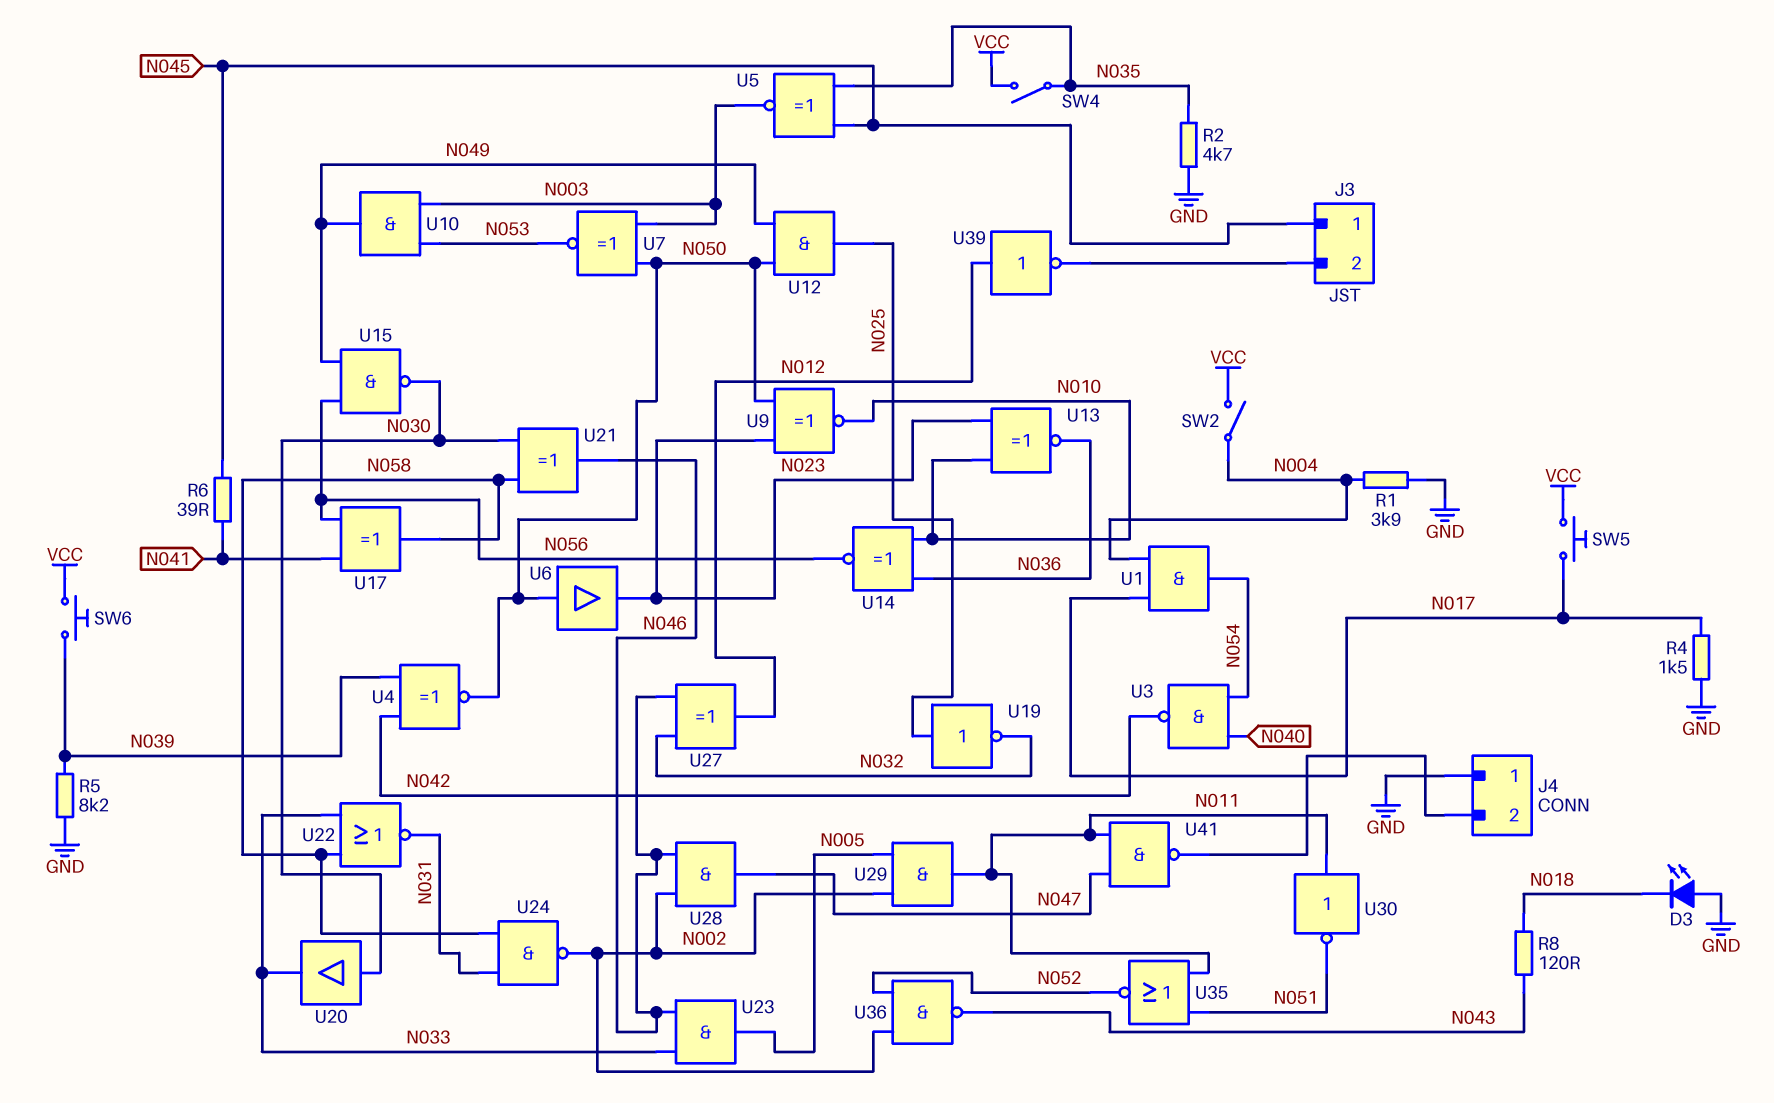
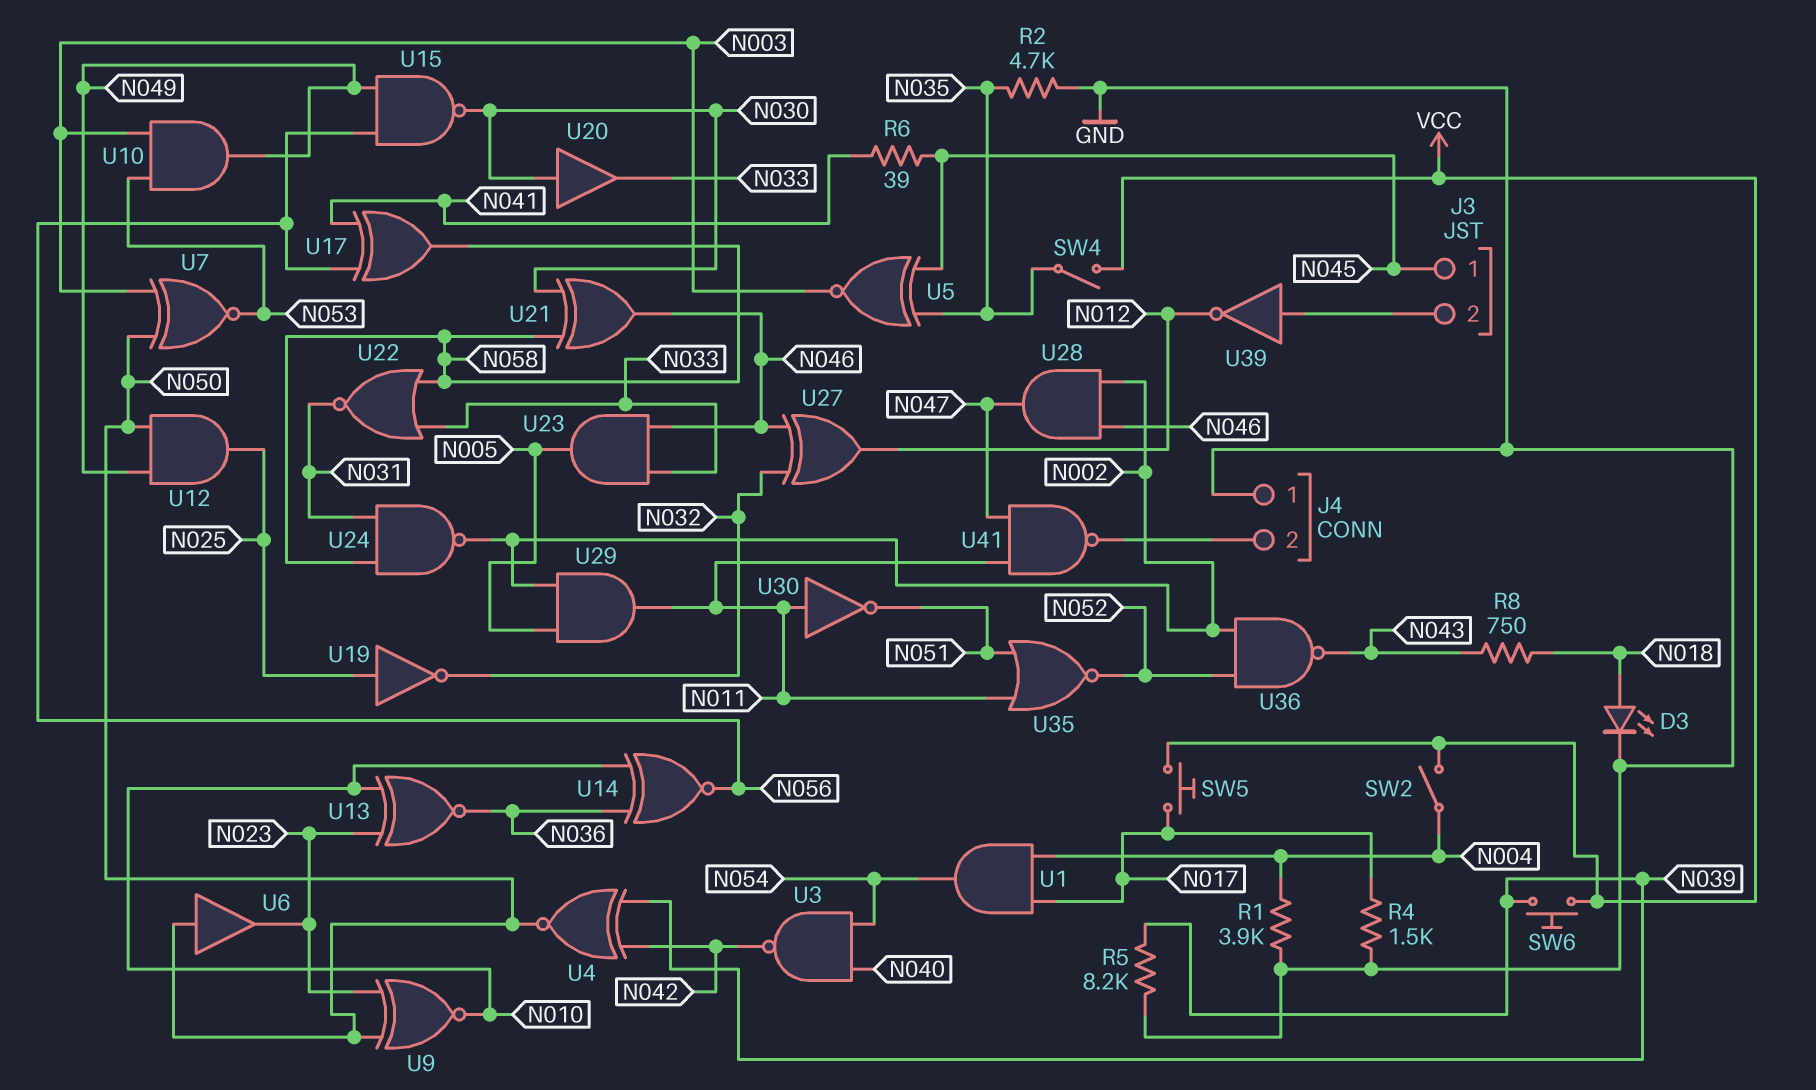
D3: LED (A GND, K N018) -> LED (A N018, K GND)
R8: 120 (N018, N043) -> 750 (N018, N043)
U39: NOT (in N012, out J3/2) -> NOT (in J3/2, out N012)

